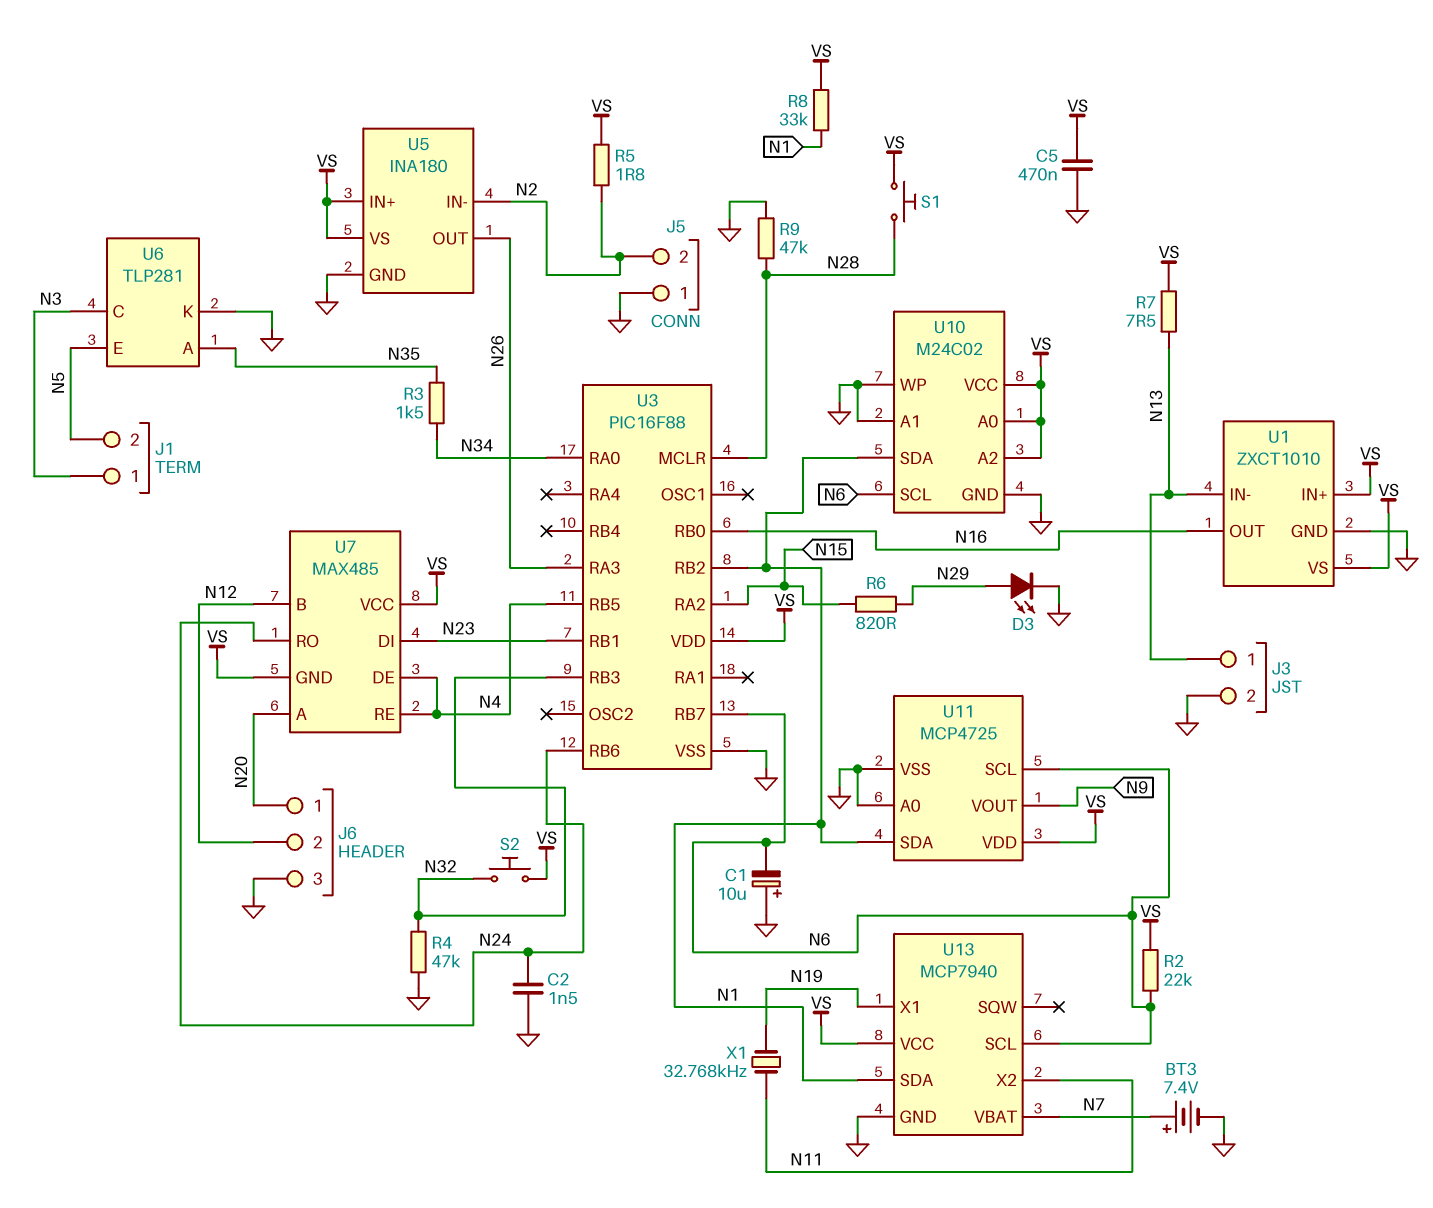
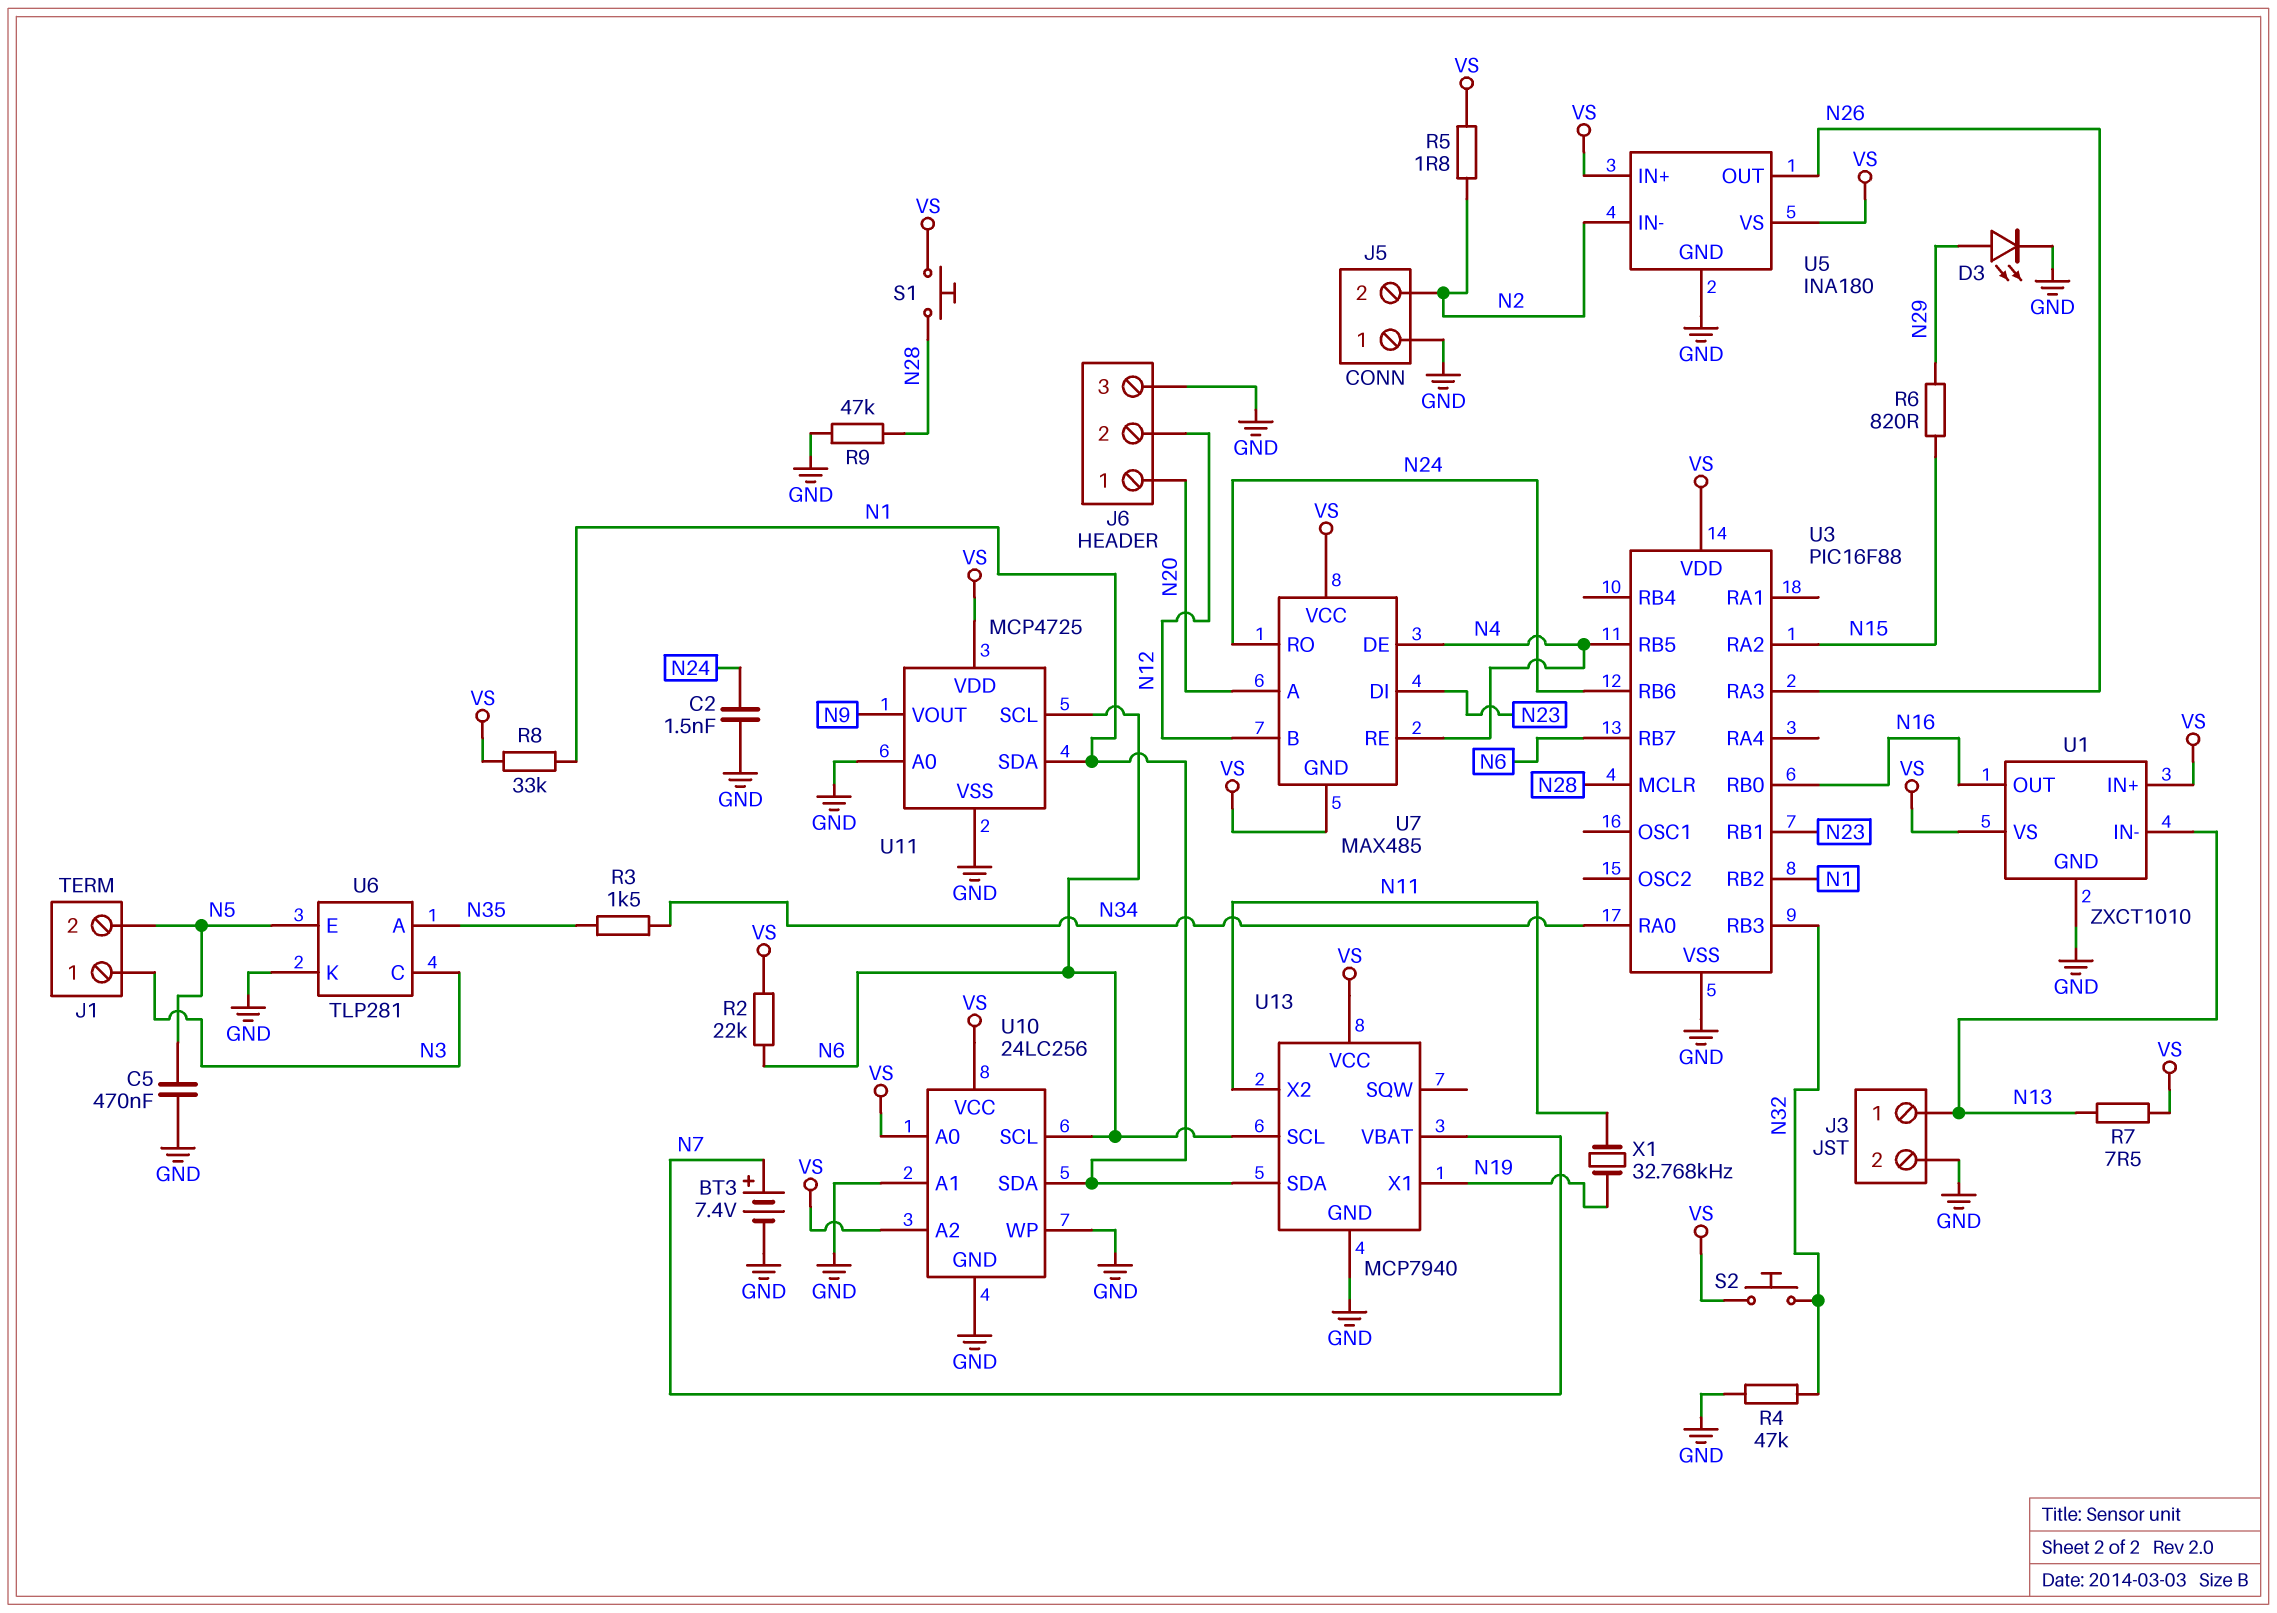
C1: 10uF (plus GND, minus N6) -> none
C5: 470nF (GND, VS) -> 470nF (GND, N5)
U10: M24C02 -> 24LC256

